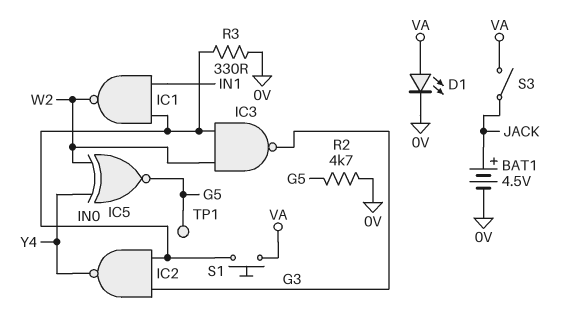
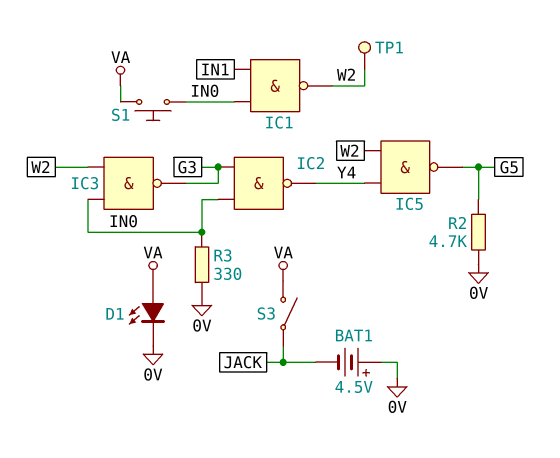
BAT1: 4.5V (plus JACK, minus 0V) -> 4.5V (plus 0V, minus JACK)
IC5: XNOR (in W2, in Y4, out G5) -> NAND (in W2, in Y4, out G5)
TP1: test point (G5) -> test point (W2)

